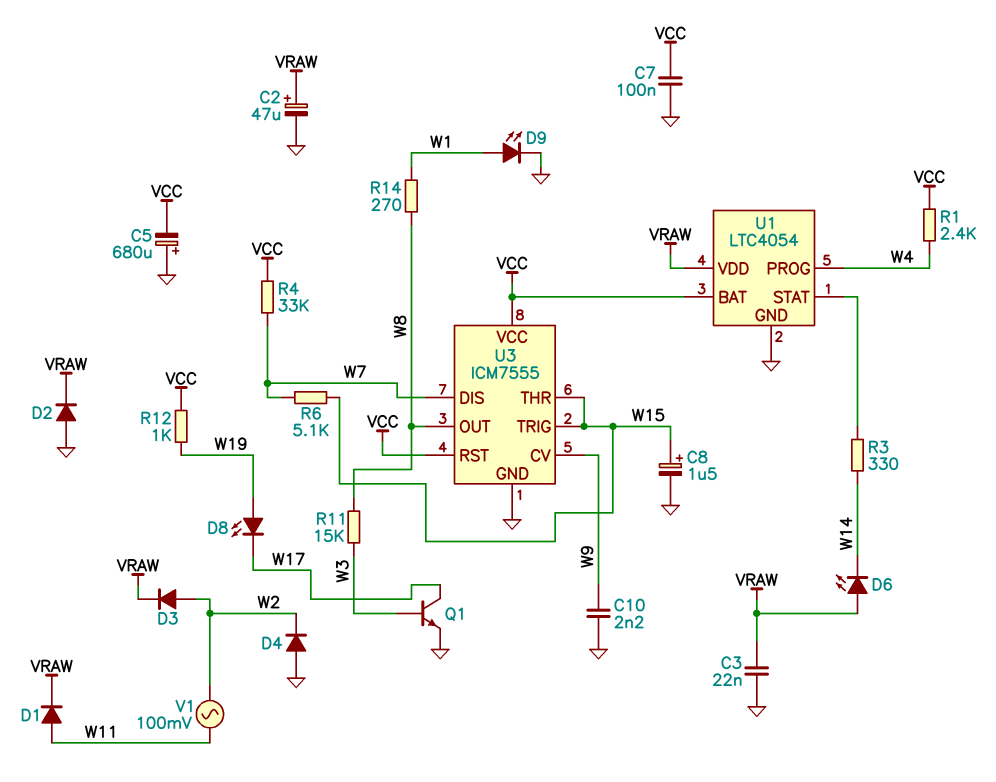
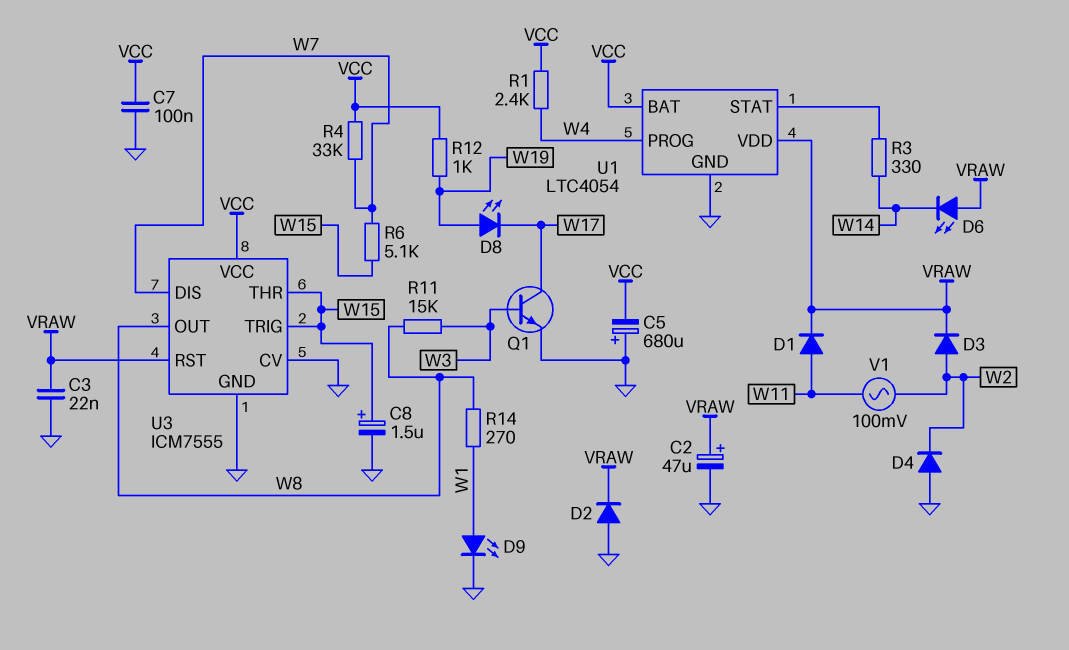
C10: 2.2nF (GND, W9) -> none
U3 pin CV: W9 -> GND
U3 pin RST: VCC -> VRAW

